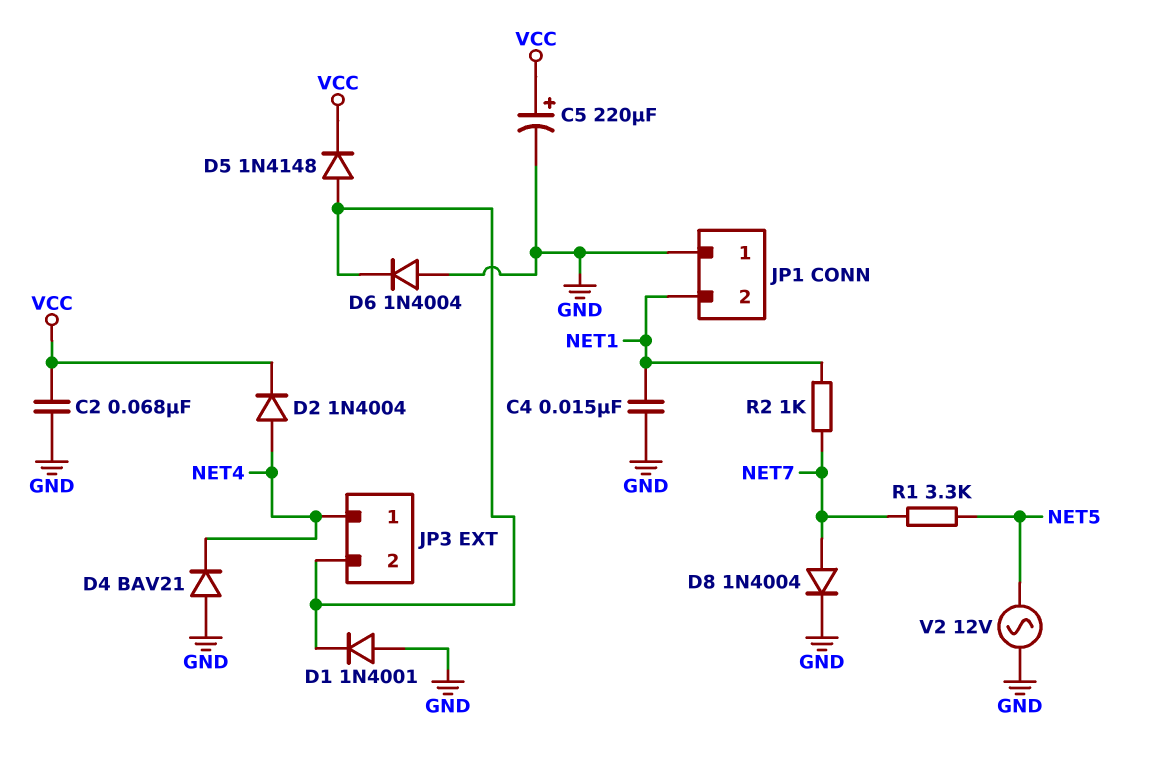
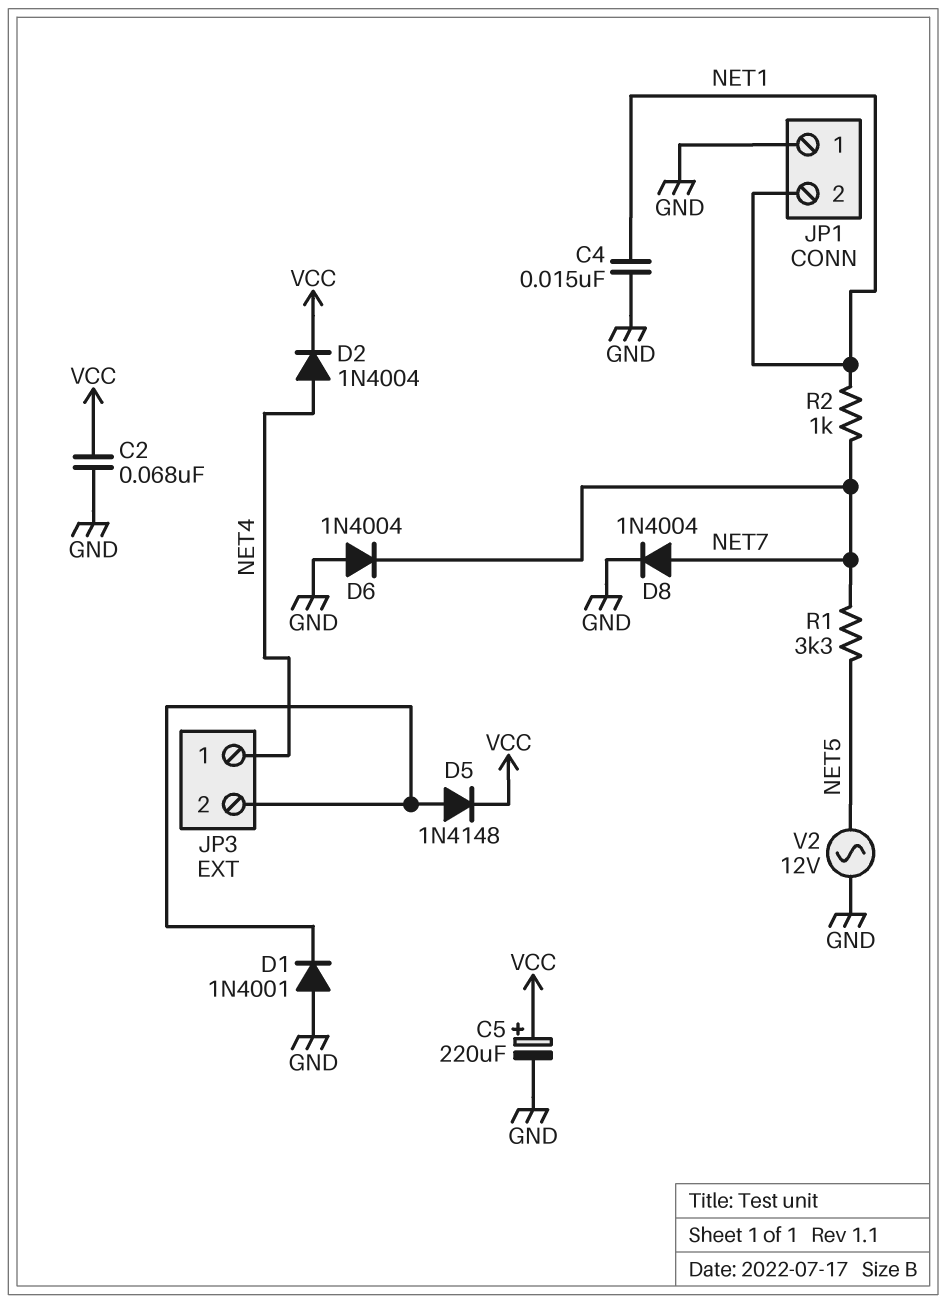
D4: diode BAV21 (A GND, K NET4) -> none
D6: diode 1N4004 (A GND, K JP3/2) -> diode 1N4004 (A GND, K NET7)

